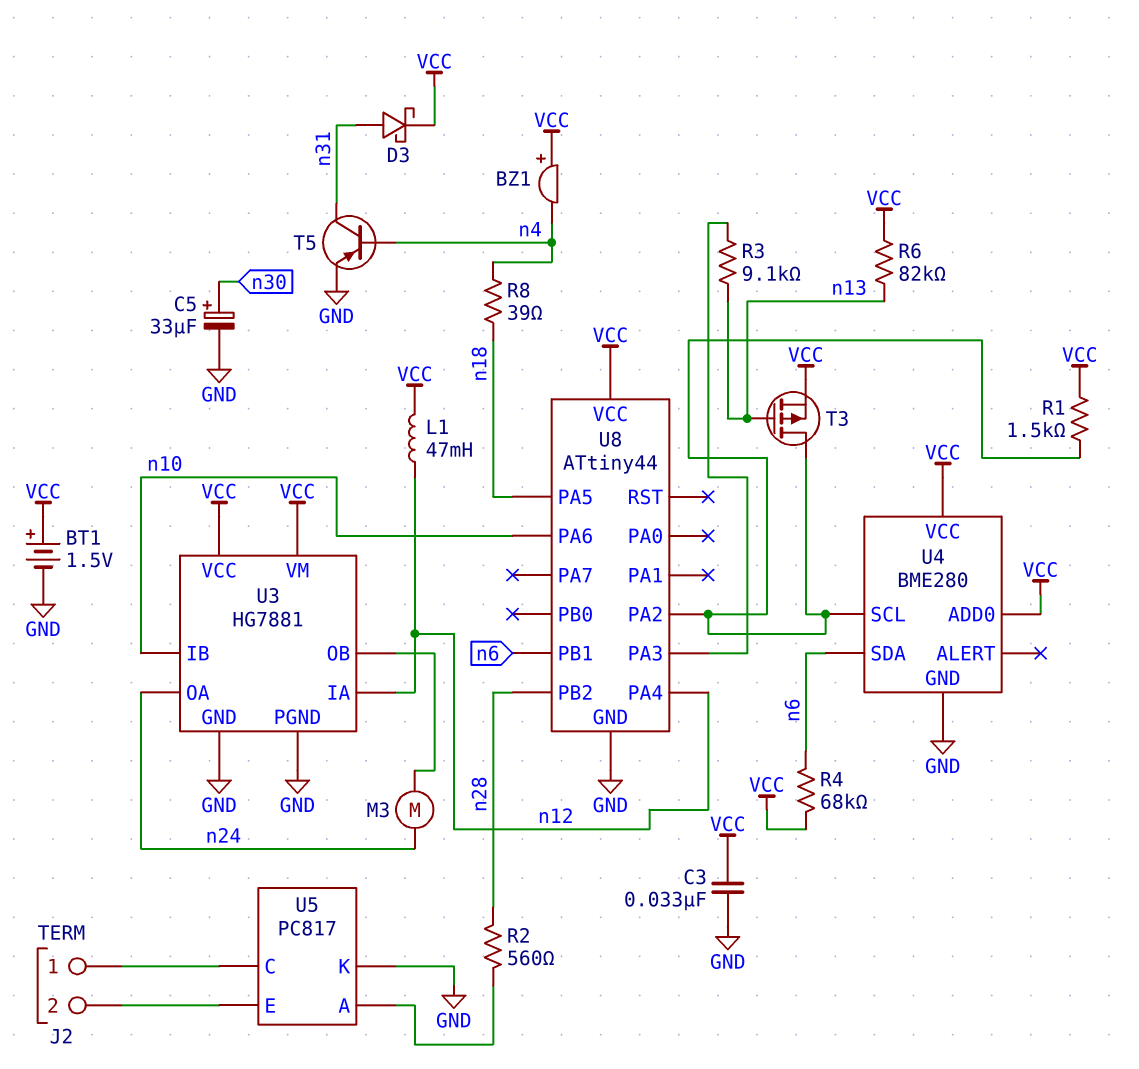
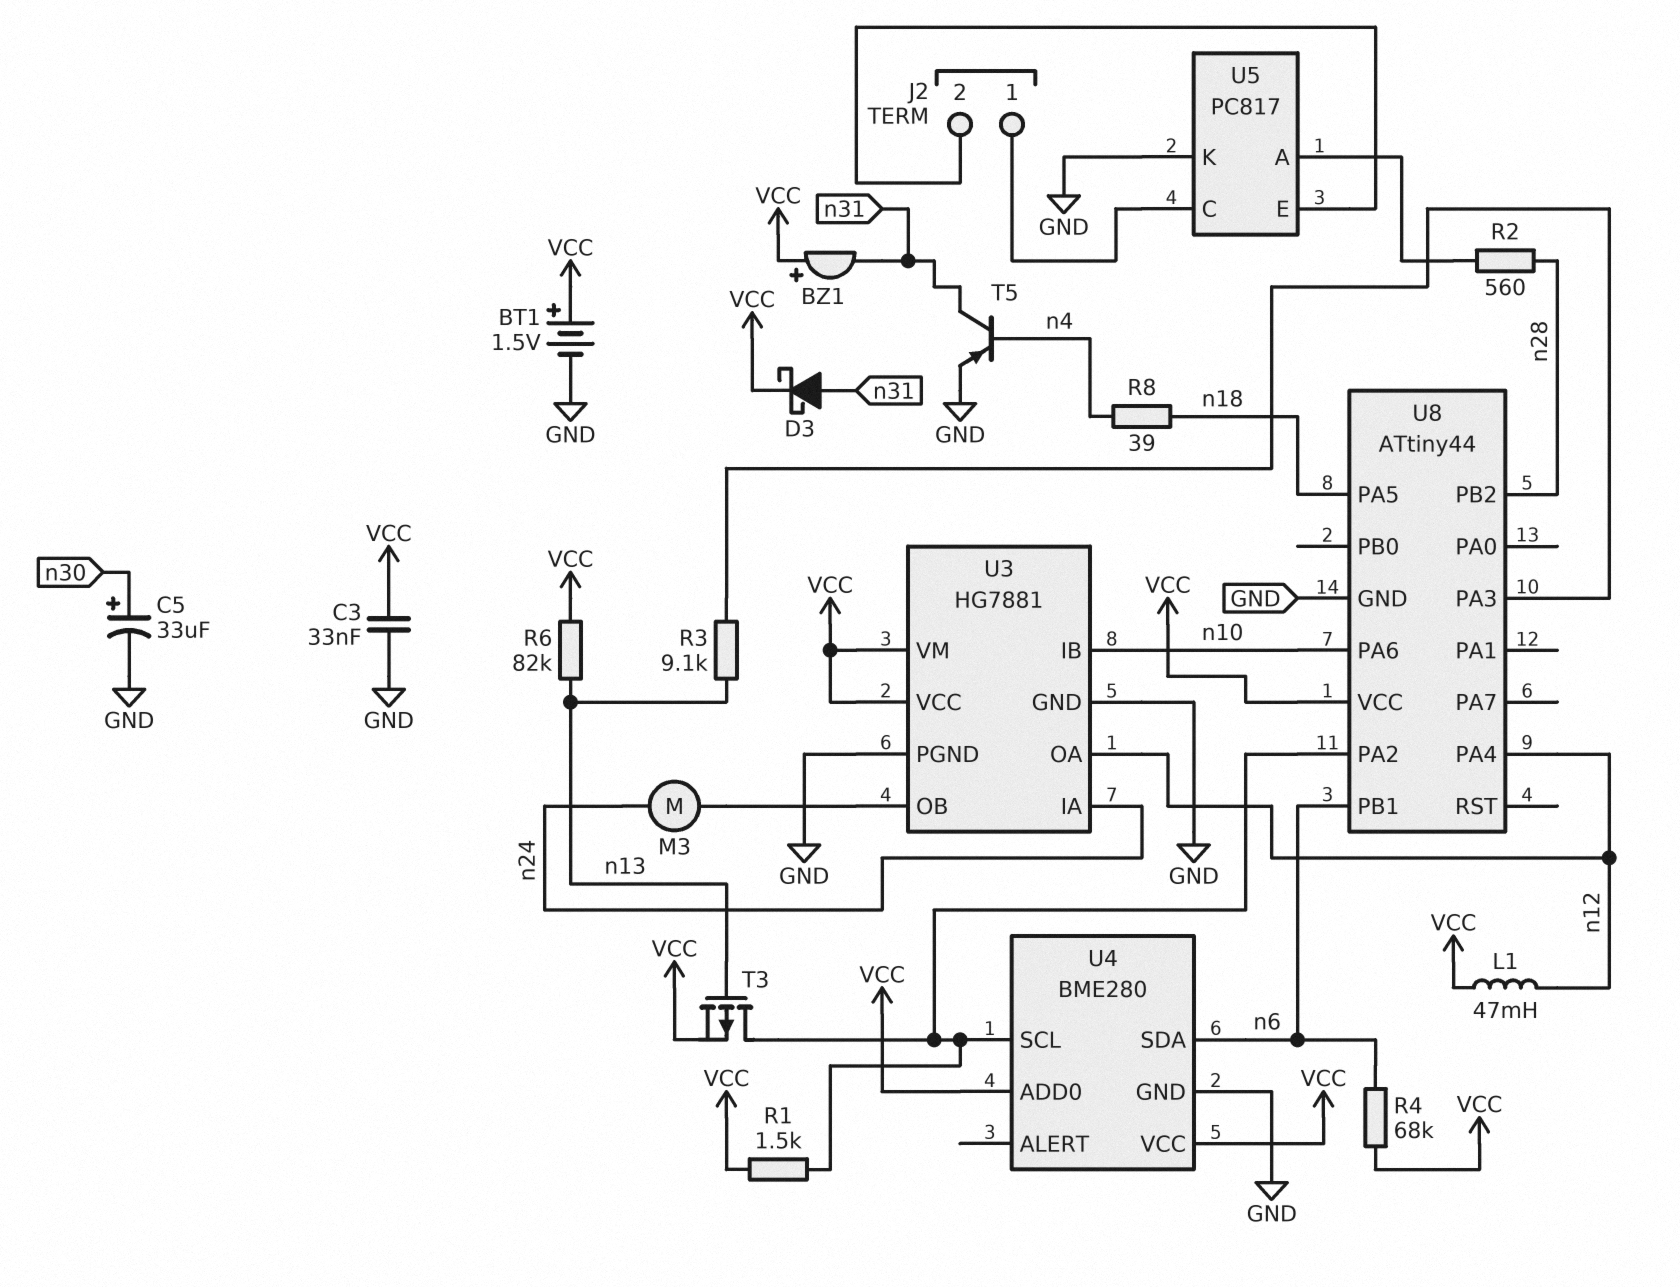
BZ1: buzzer (plus VCC, minus n4) -> buzzer (plus VCC, minus n31)
U3 pin IA: n12 -> n24
U3 pin OA: n24 -> n12

